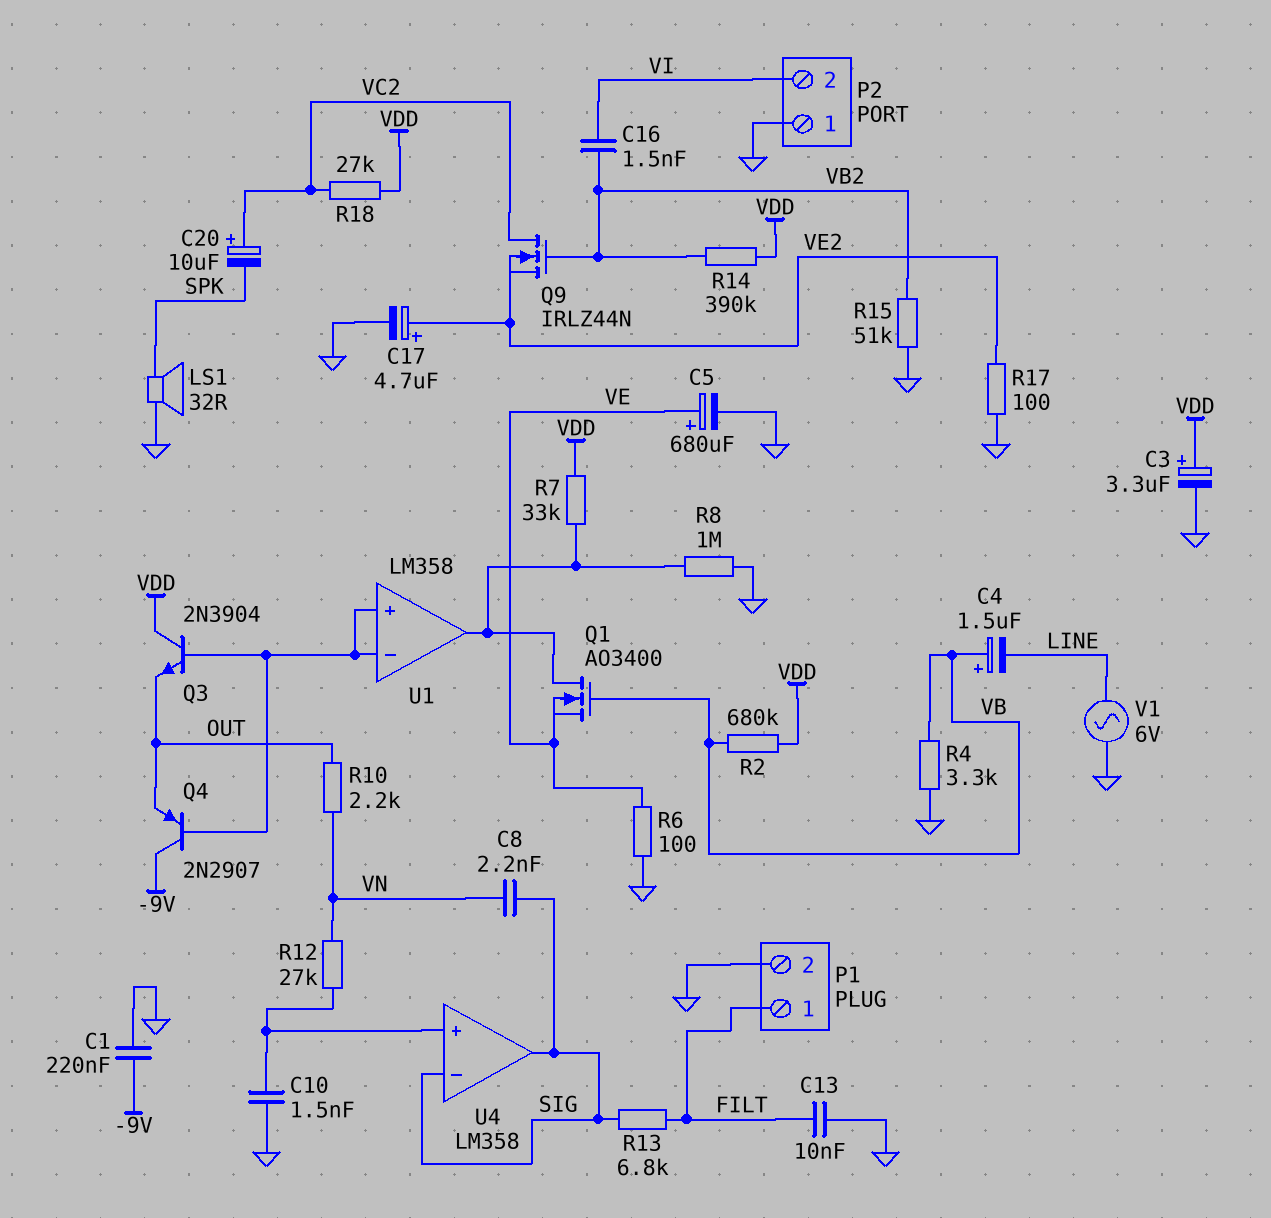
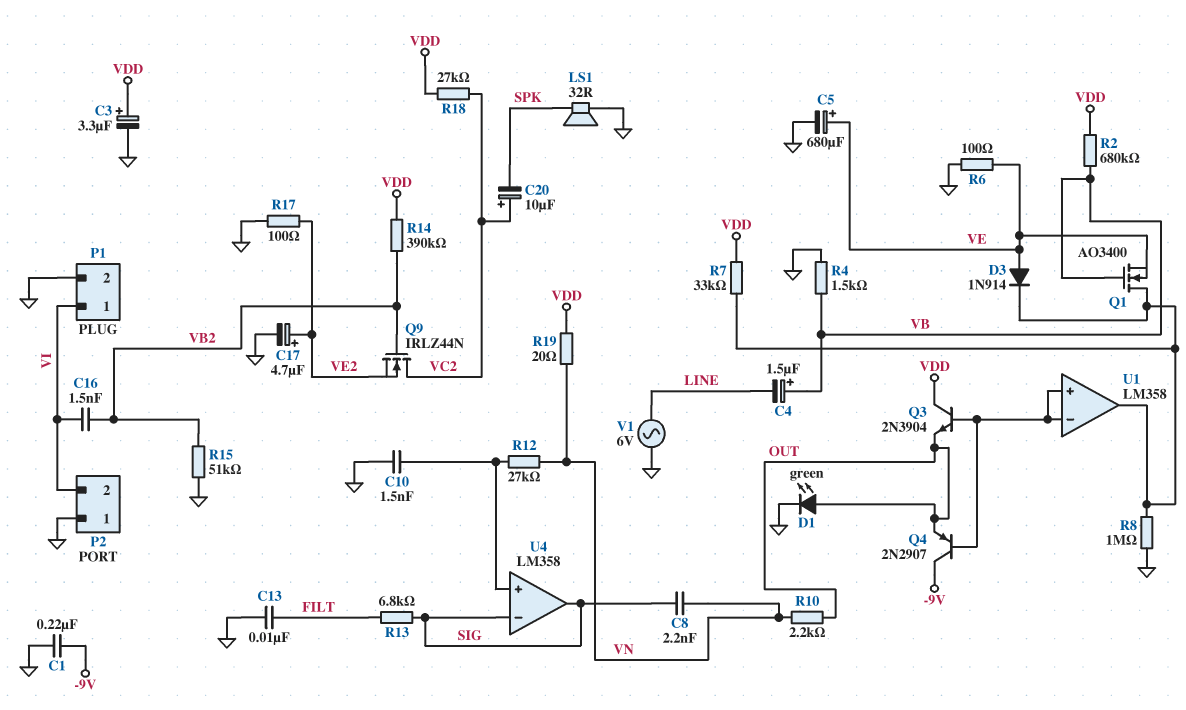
D1: none -> LED green (A OUT, K GND)
D3: none -> diode 1N914 (A VE, K U1/out)
P1 pin 1: FILT -> VI
R4: 3.3k (GND, VB) -> 1.5k (GND, VB)
R19: none -> 20 (VDD, VN)

